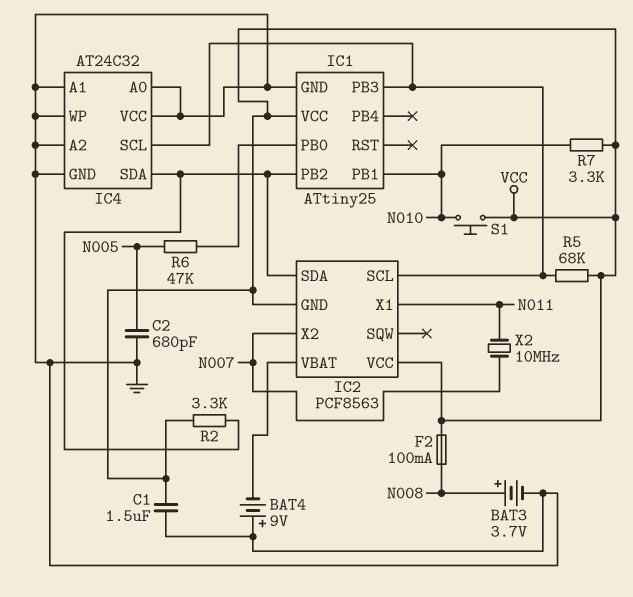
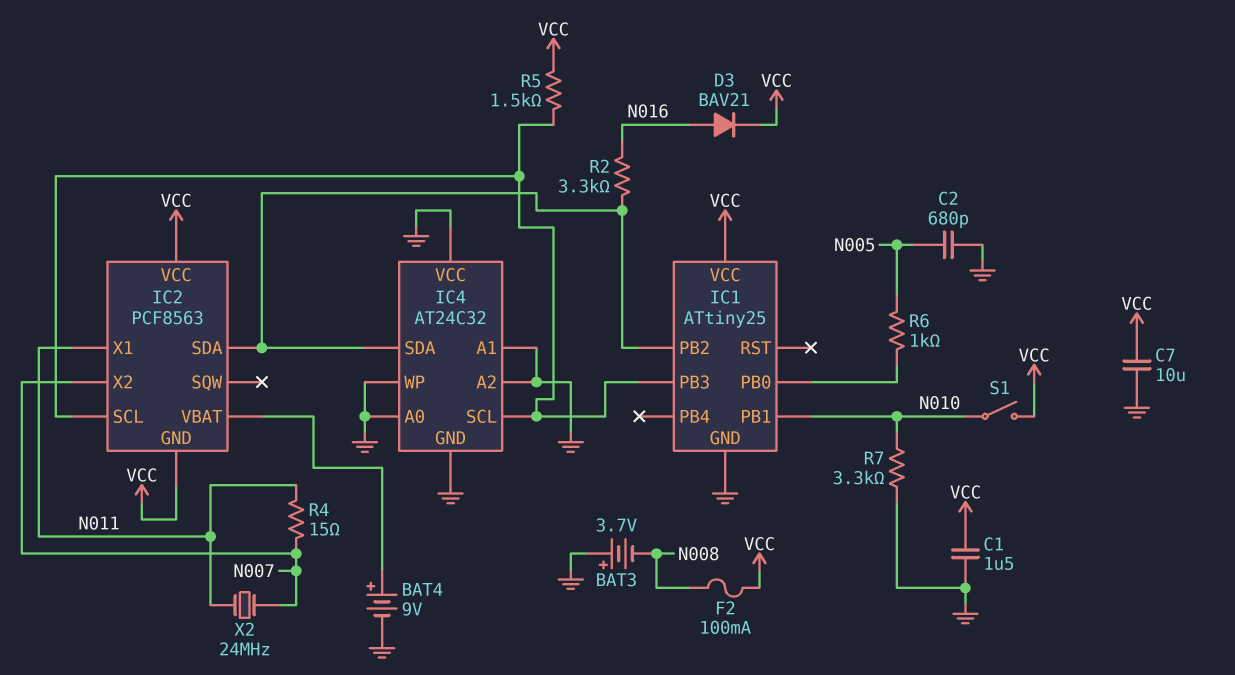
BAT3: 3.7V (plus N008, minus GND) -> 3.7V (plus GND, minus N008)
BAT4: 9V (plus GND, minus IC2/VBAT) -> 9V (plus IC2/VBAT, minus GND)
C7: none -> 10uF (GND, VCC)
D3: none -> diode BAV21 (A N016, K VCC)
R2: 3.3k (IC1/PB2, VCC) -> 3.3k (IC1/PB2, N016)
R4: none -> 15 (N007, N011)
R5: 68k (IC1/PB3, VCC) -> 1.5k (IC1/PB3, VCC)
R6: 47k (IC1/PB0, N005) -> 1k (IC1/PB0, N005)
R7: 3.3k (N010, VCC) -> 3.3k (GND, N010)
S1: button (N010, VCC) -> switch (N010, VCC)
X2: 10MHz (N007, N011) -> 24MHz (N007, N011)

